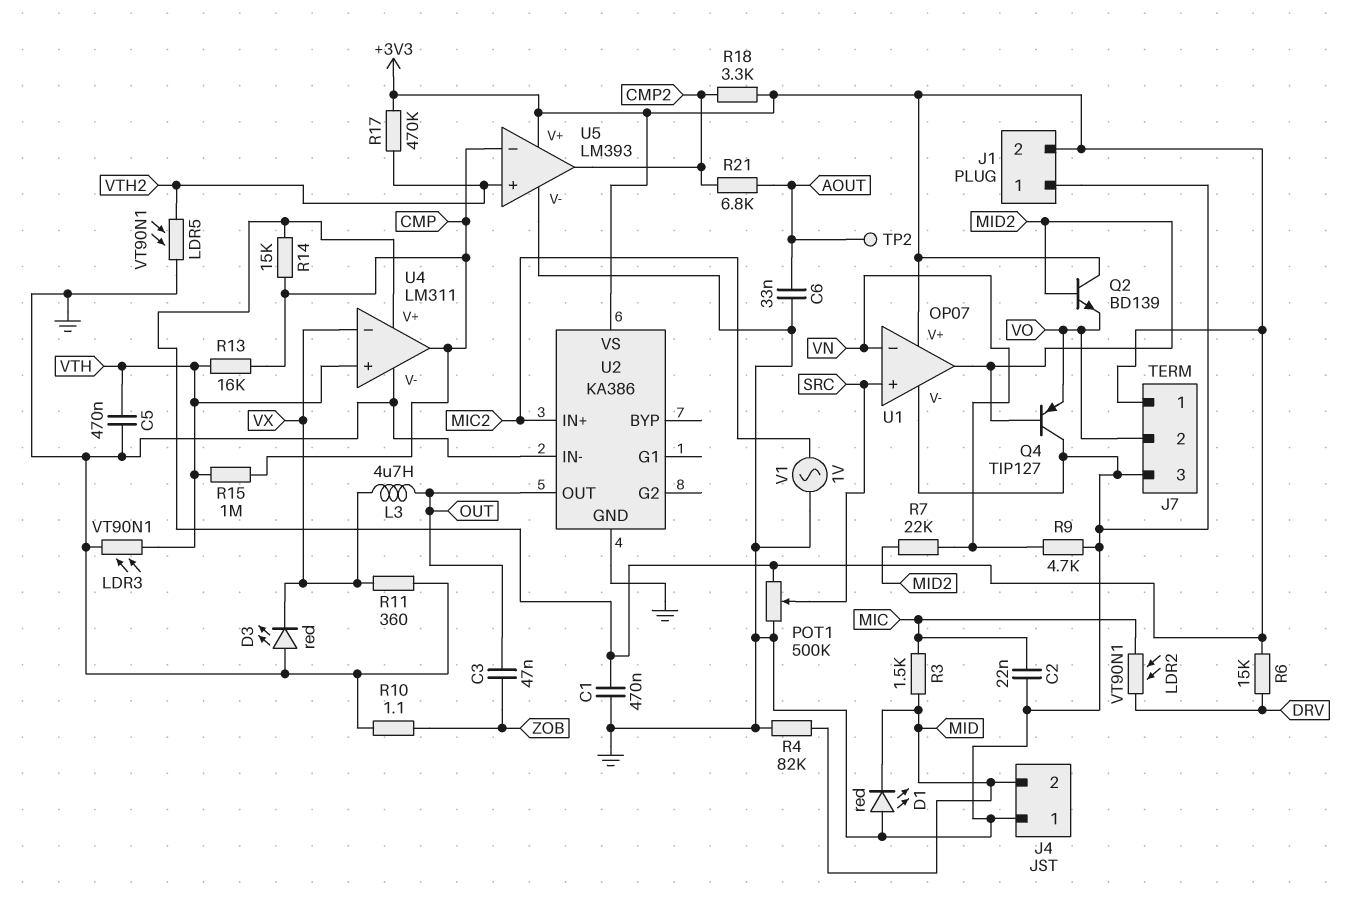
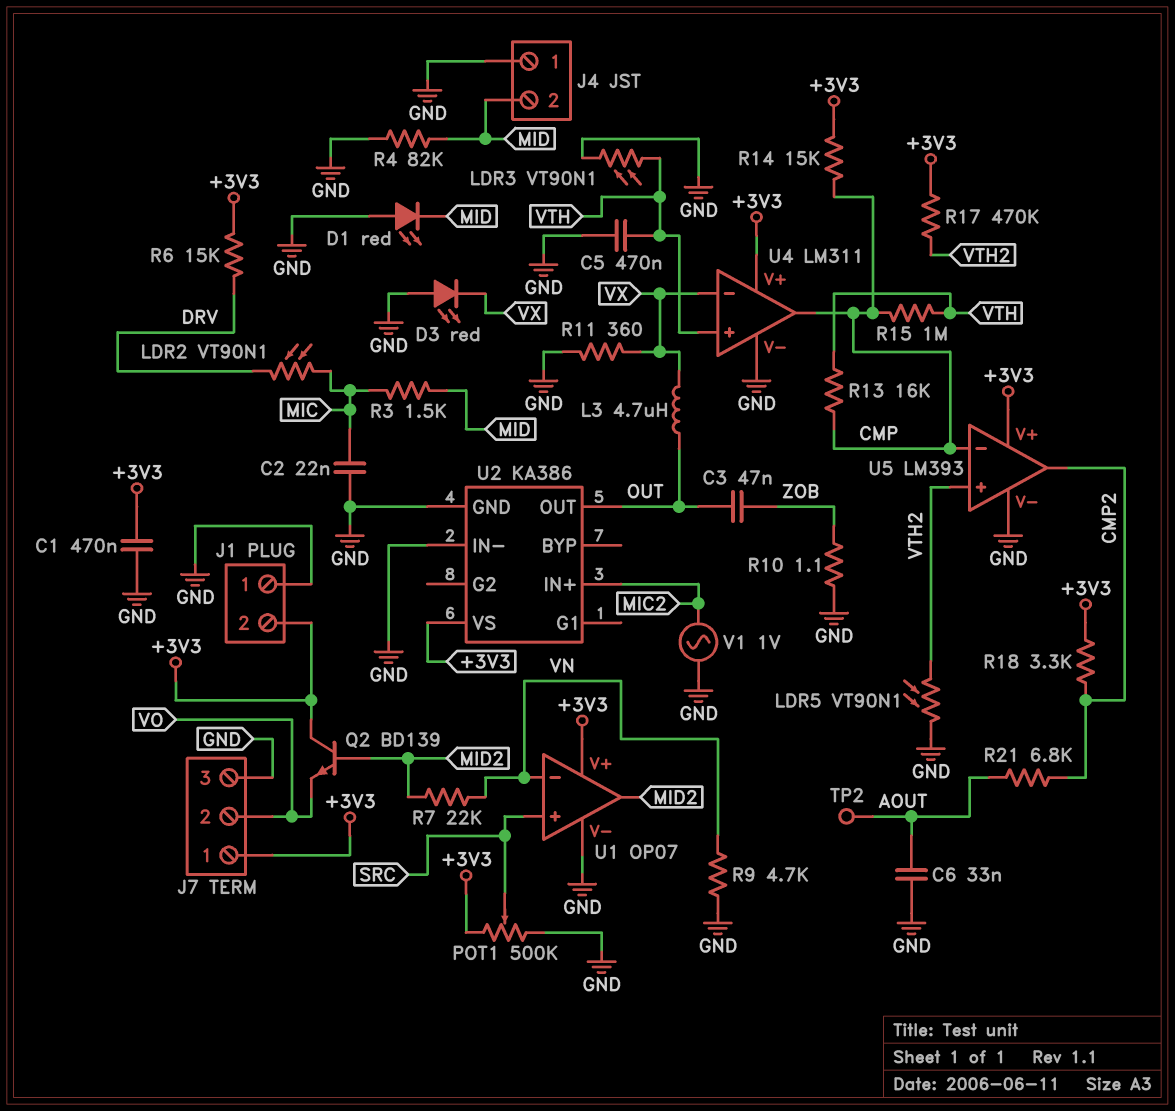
Q4: PNP TIP127 (B MID2, C GND, E VO) -> none

